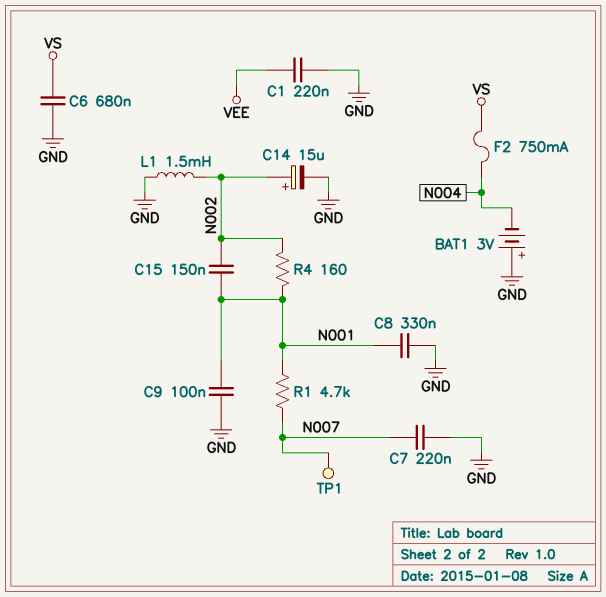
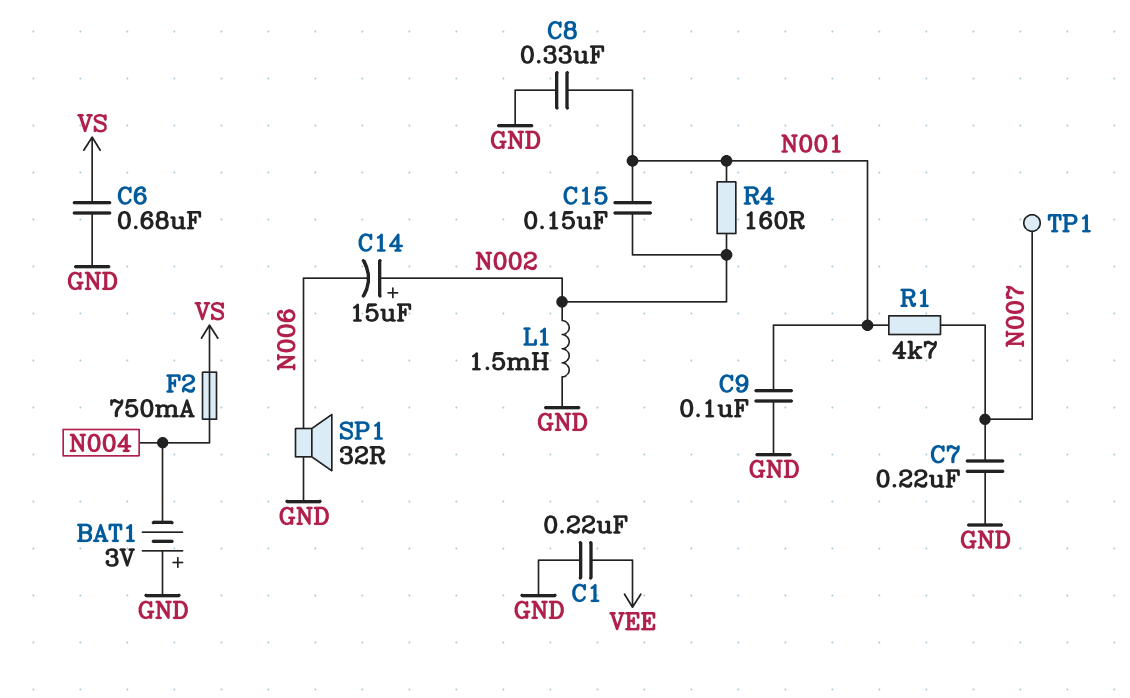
C14: 15uF (plus N002, minus GND) -> 15uF (plus N002, minus N006)
SP1: none -> speaker 32R (GND, N006)

